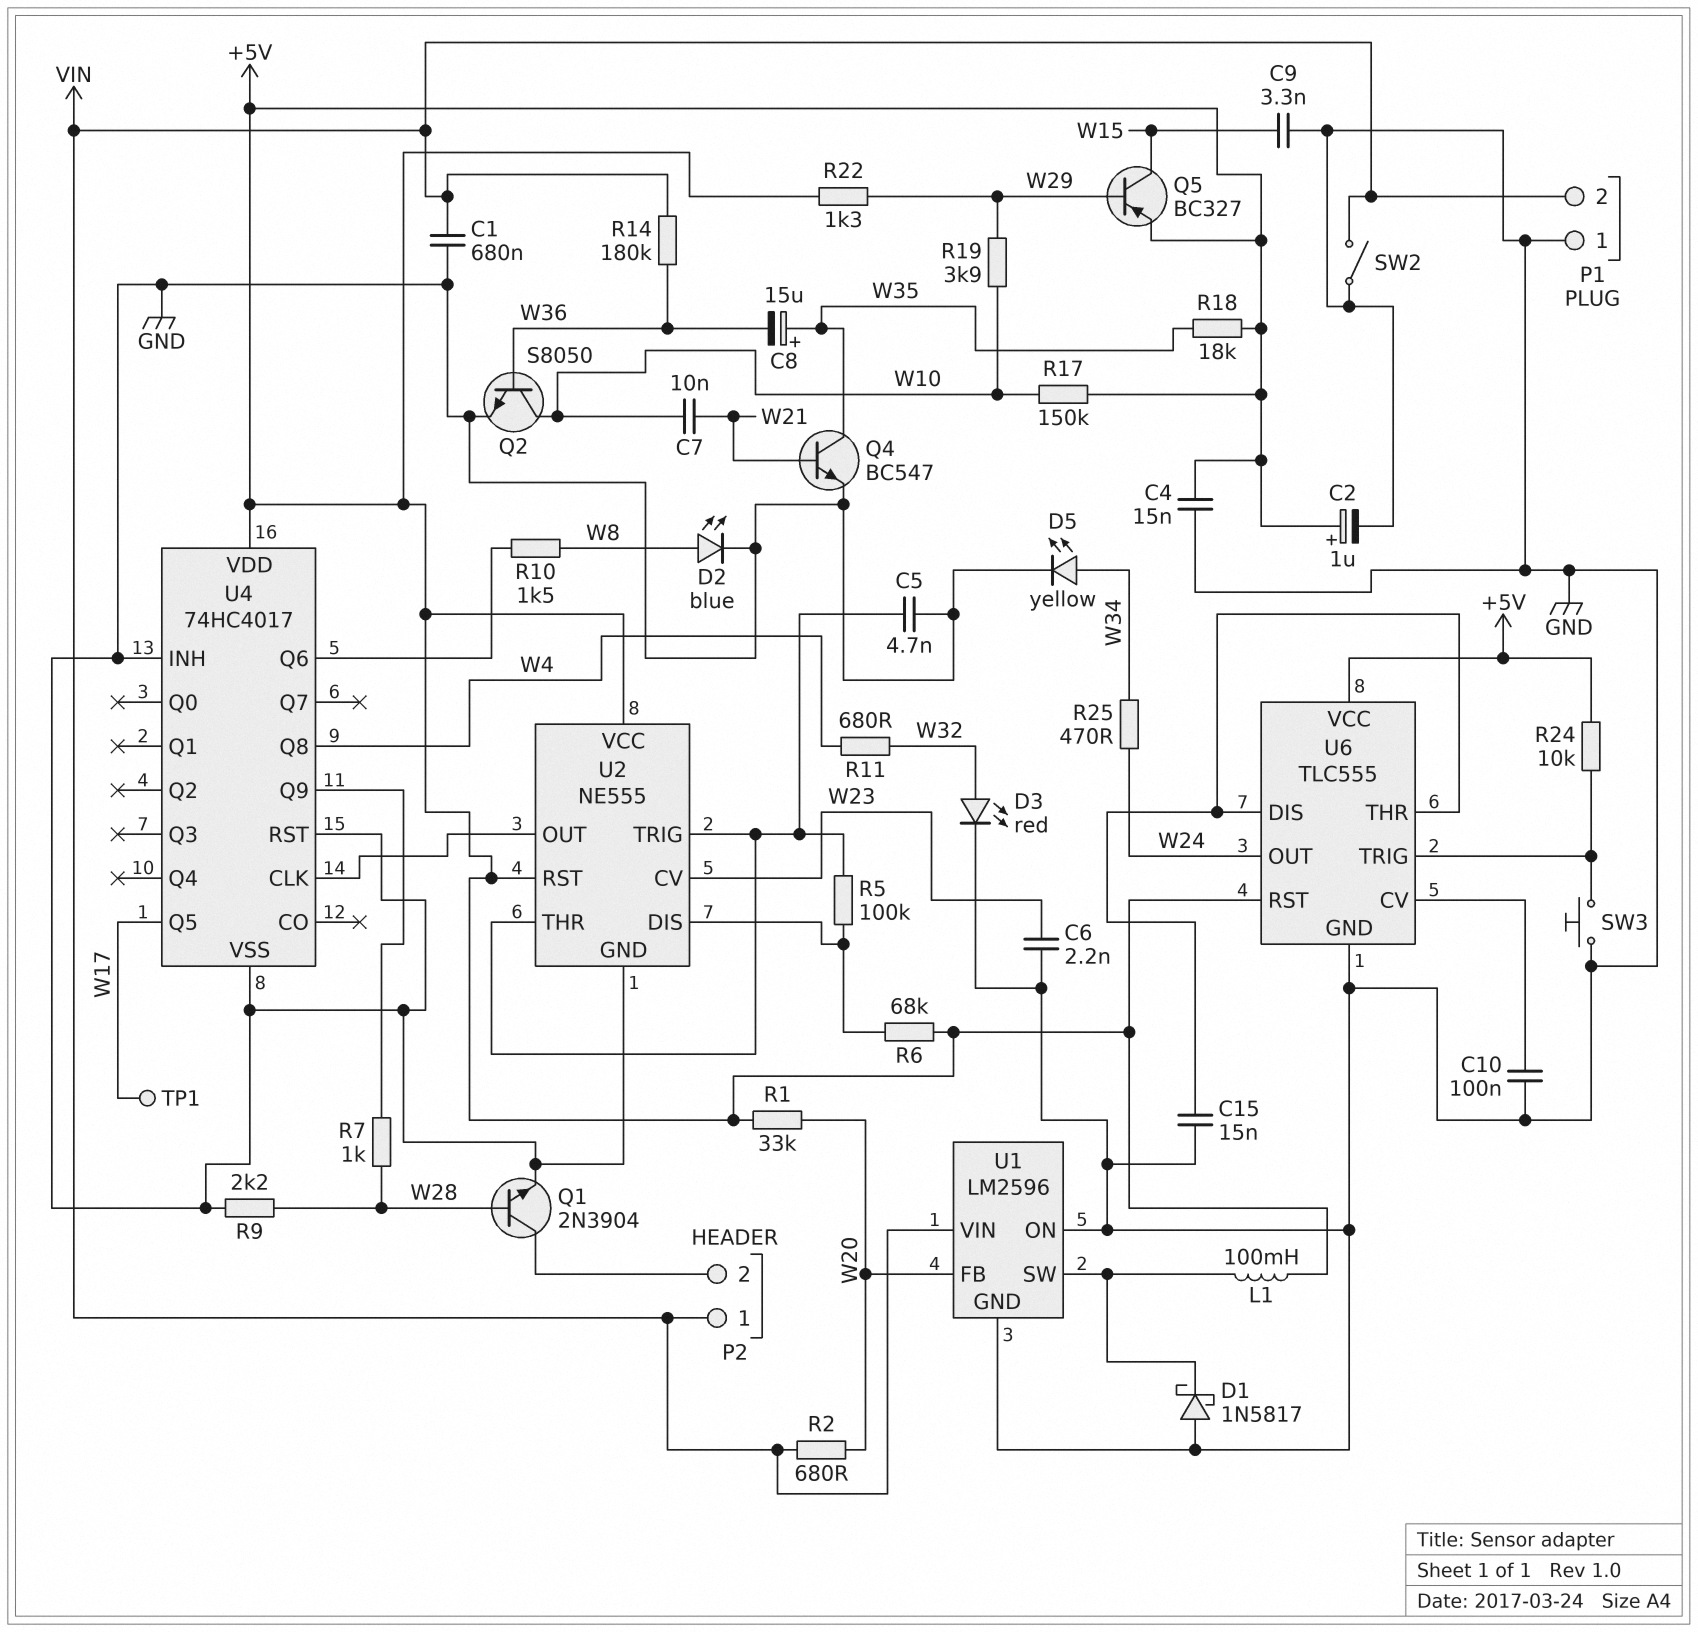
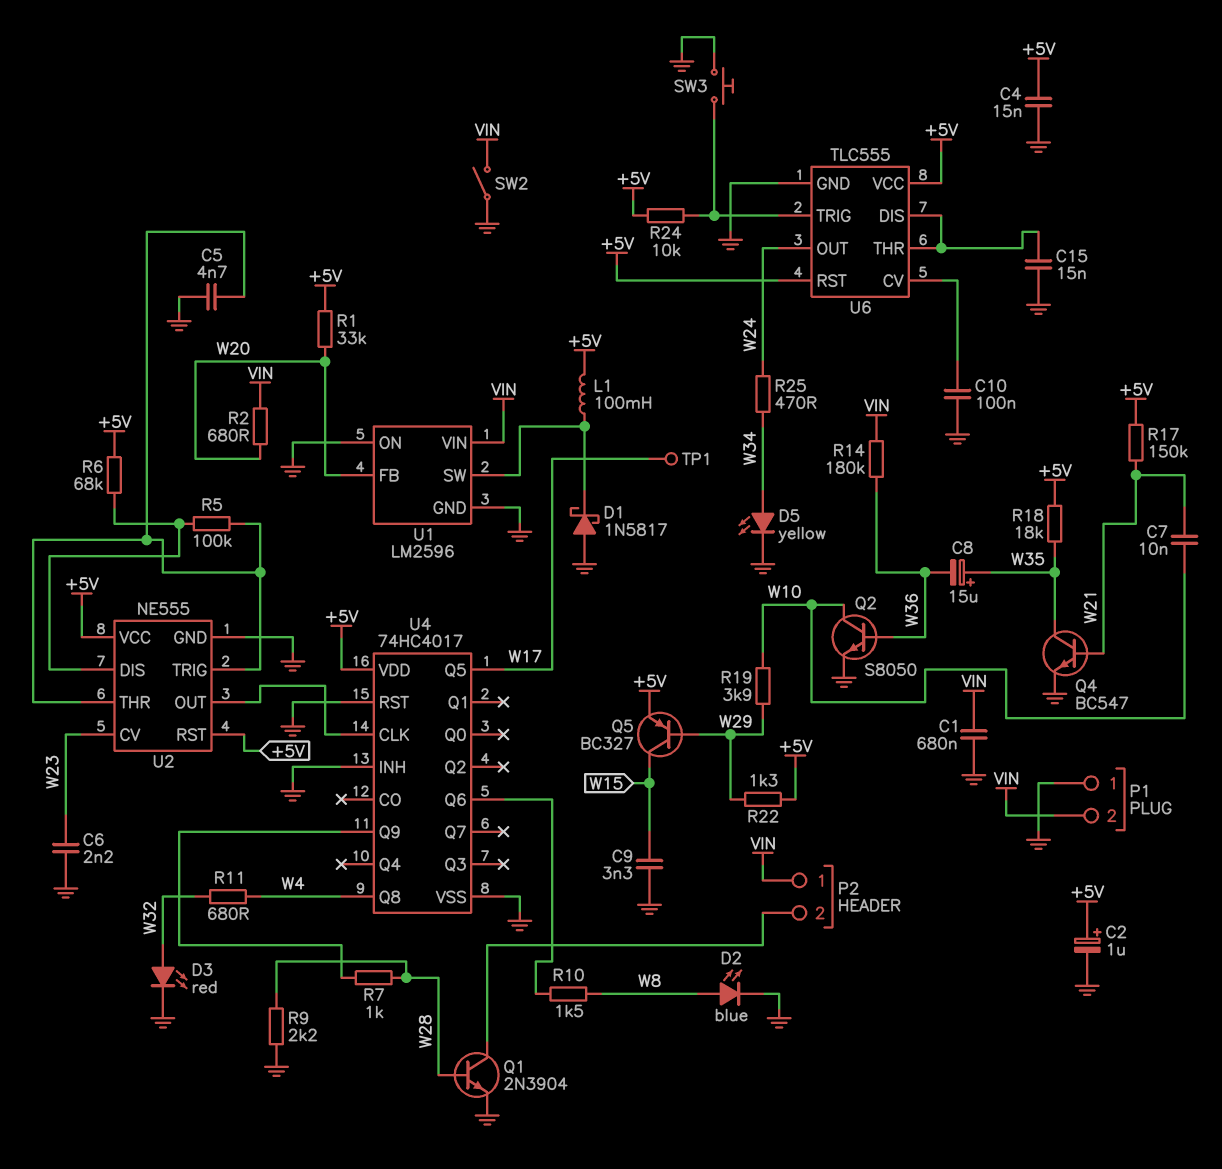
R17: 150k (+5V, W10) -> 150k (+5V, W21)

